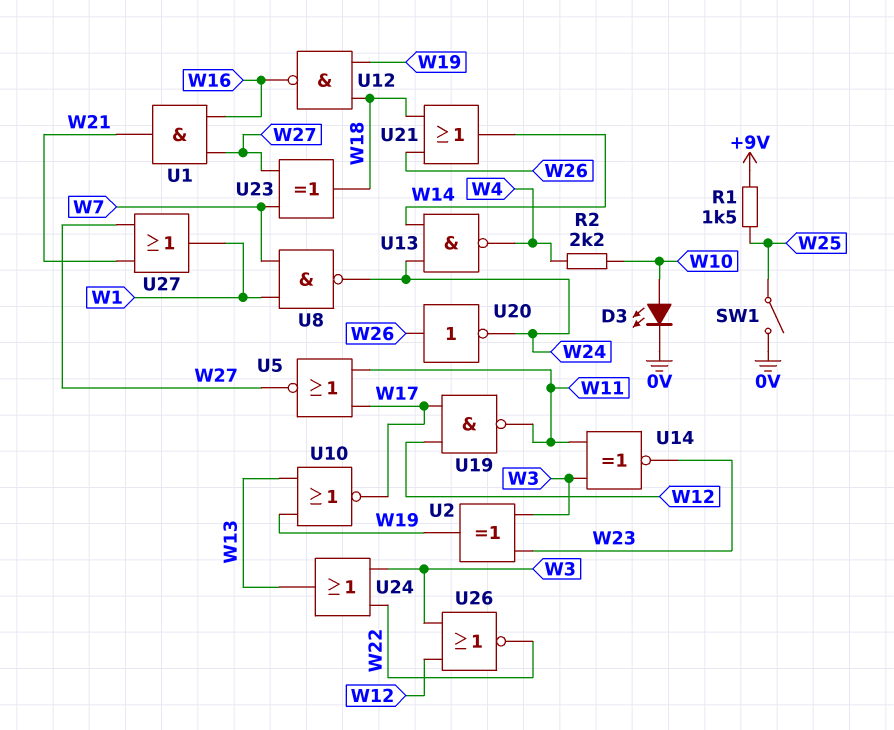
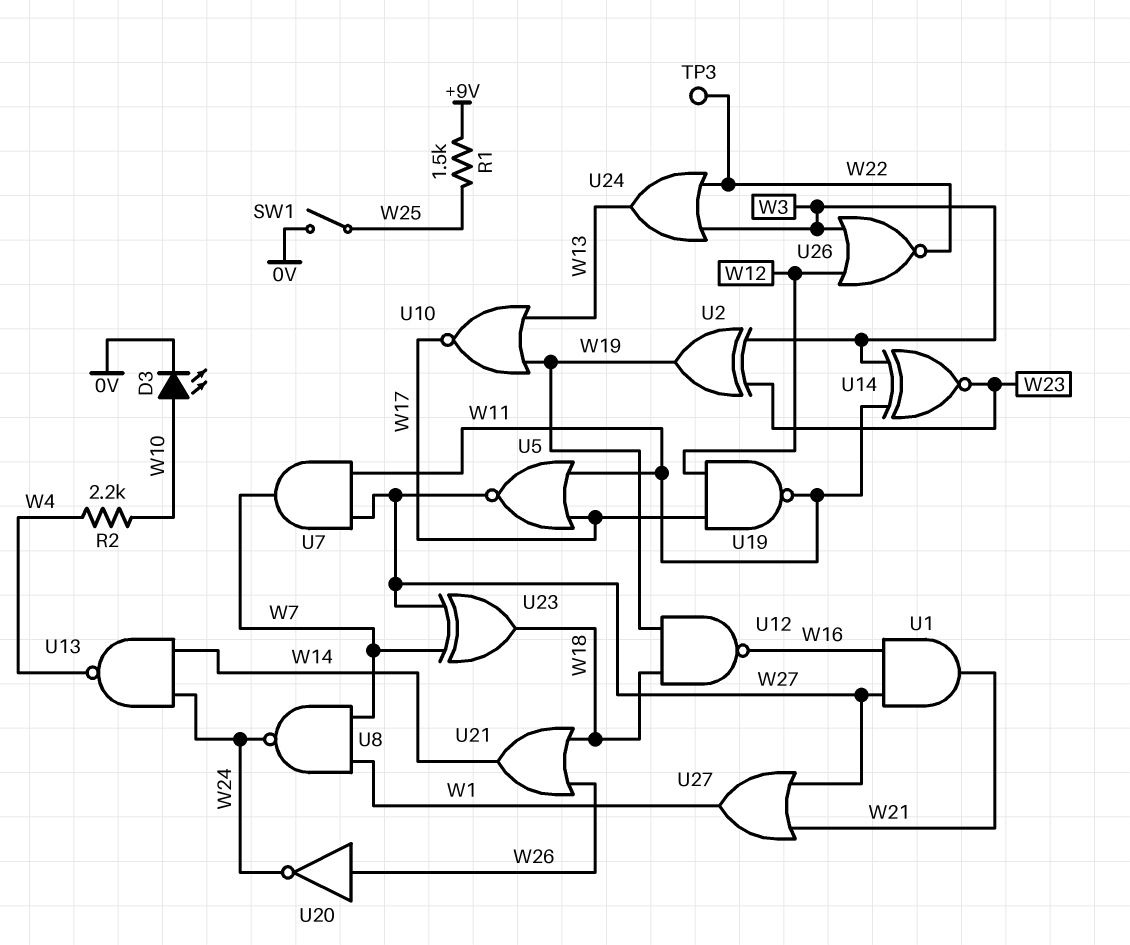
TP3: none -> test point (W22)
U7: none -> AND (in W11, in W27, out W7)

